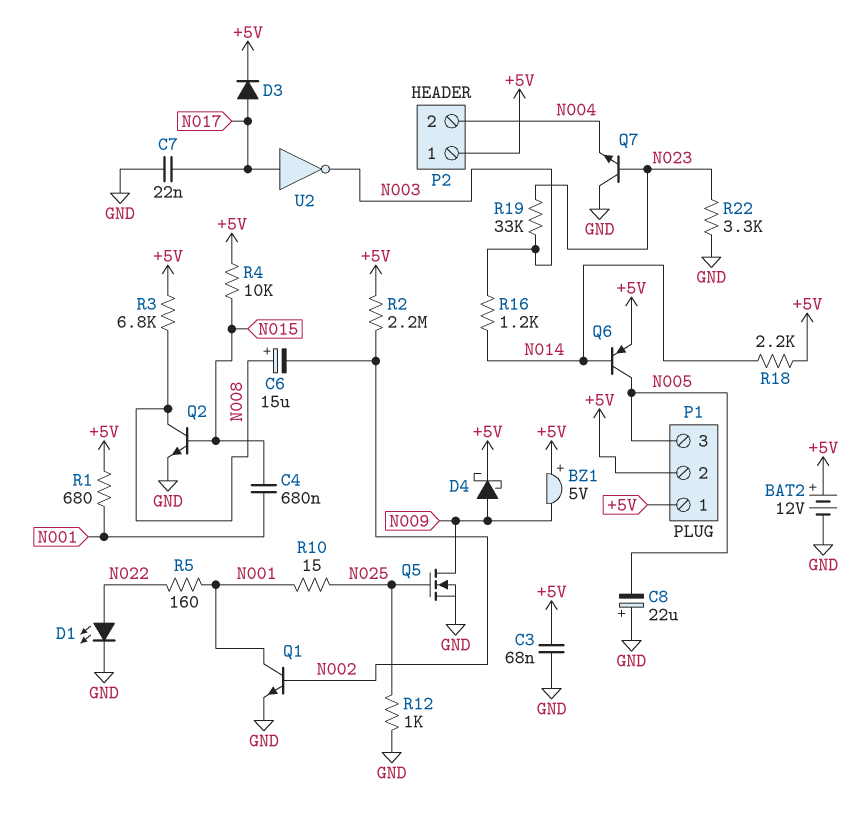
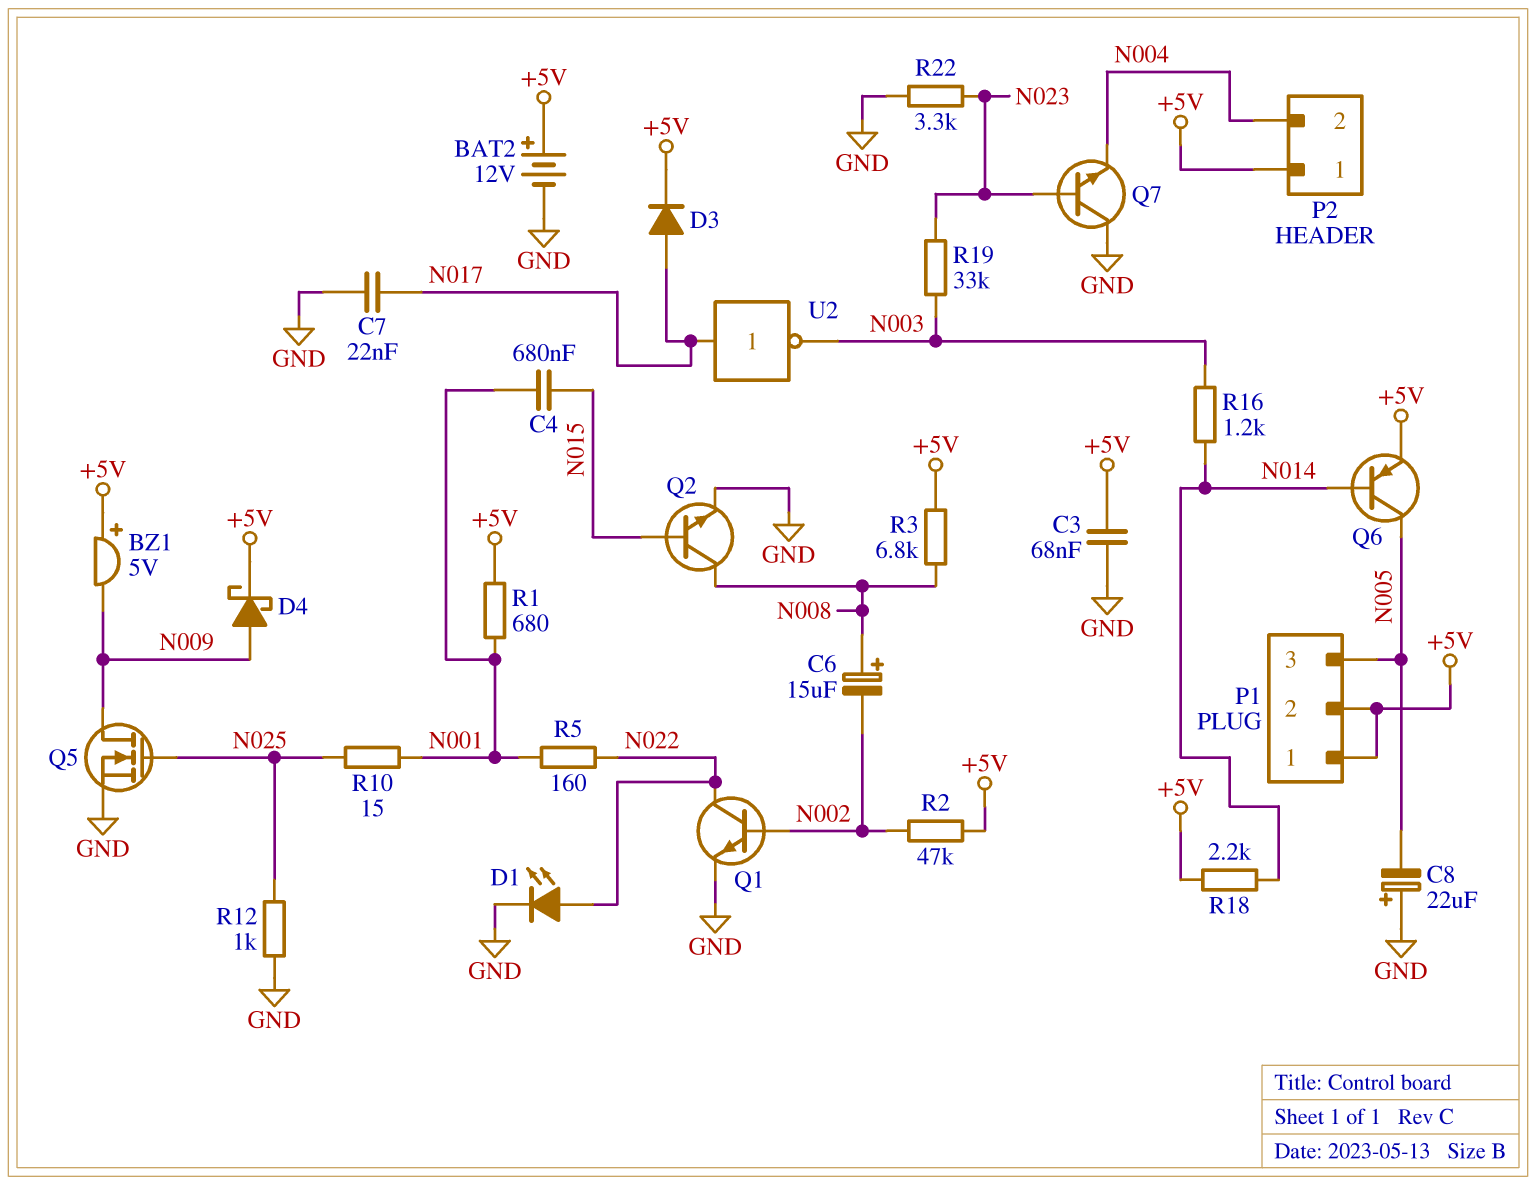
Q1: NPN (B N002, C N001, E GND) -> NPN (B N002, C N022, E GND)
R2: 2.2M (+5V, N002) -> 47k (+5V, N002)
R4: 10k (+5V, N015) -> none

